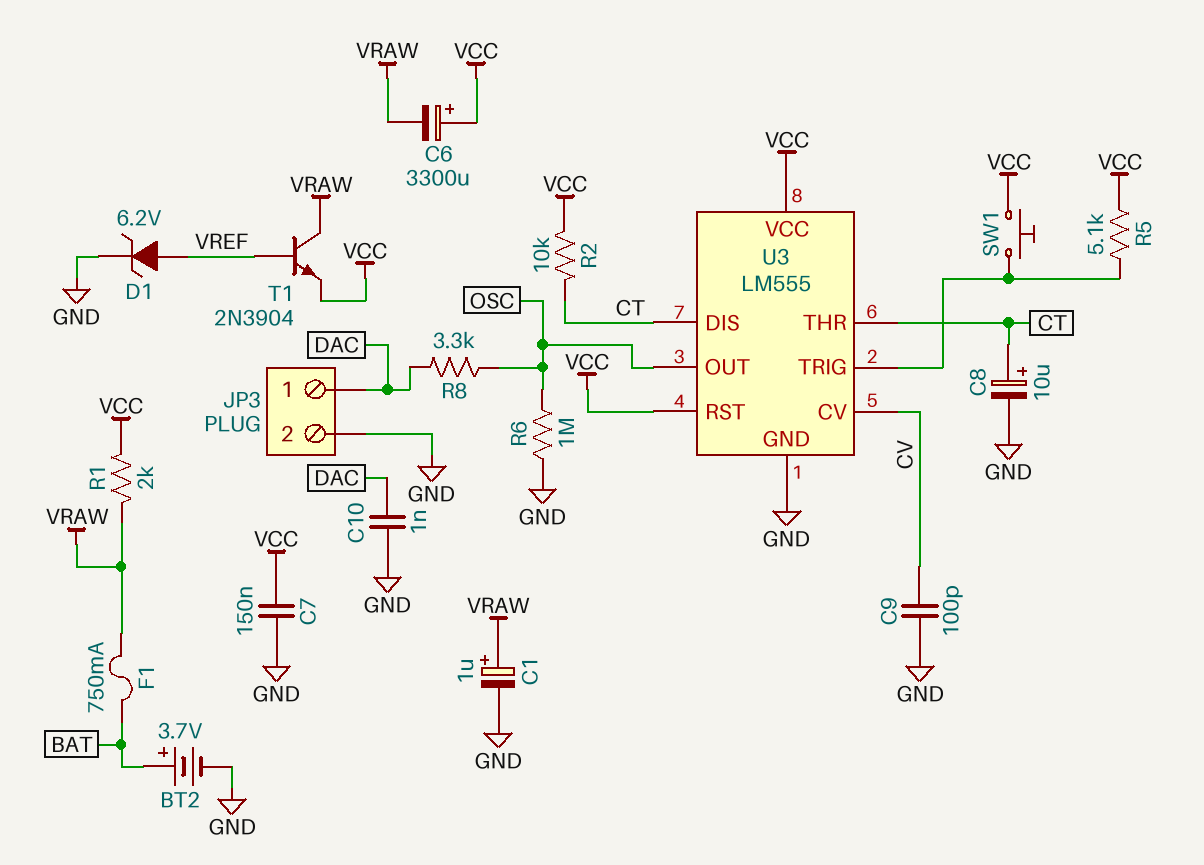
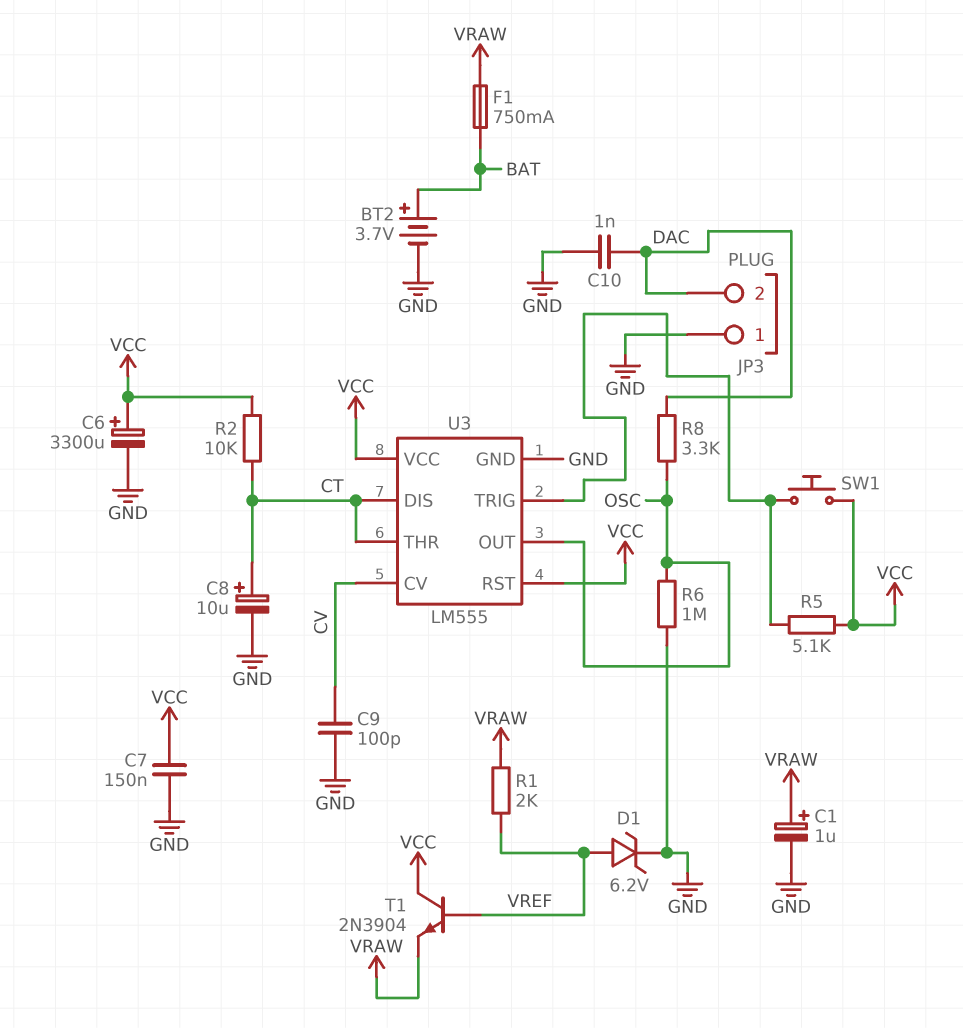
C6: 3300uF (plus VCC, minus VRAW) -> 3300uF (plus VCC, minus GND)
JP3 pin 1: DAC -> GND
JP3 pin 2: GND -> DAC
R1: 2k (VCC, VRAW) -> 2k (VRAW, VREF)
T1: NPN 2N3904 (B VREF, C VRAW, E VCC) -> NPN 2N3904 (B VREF, C VCC, E VRAW)

